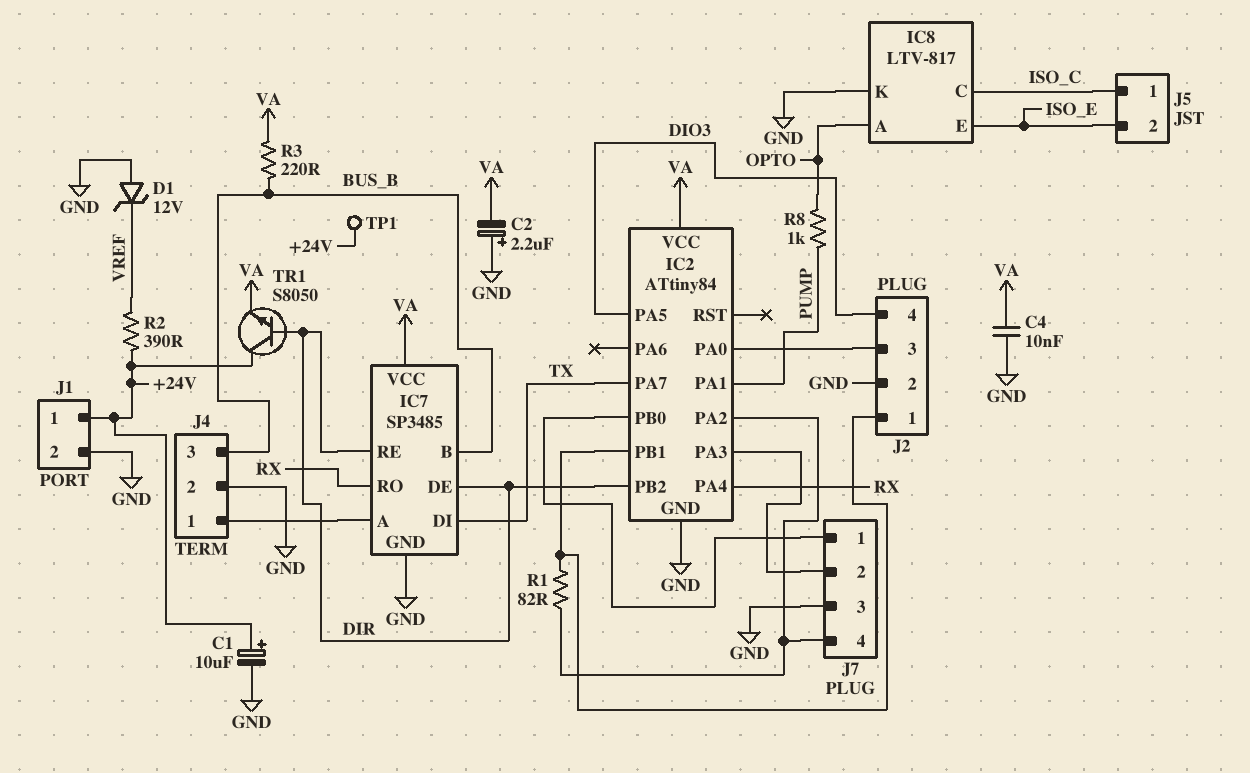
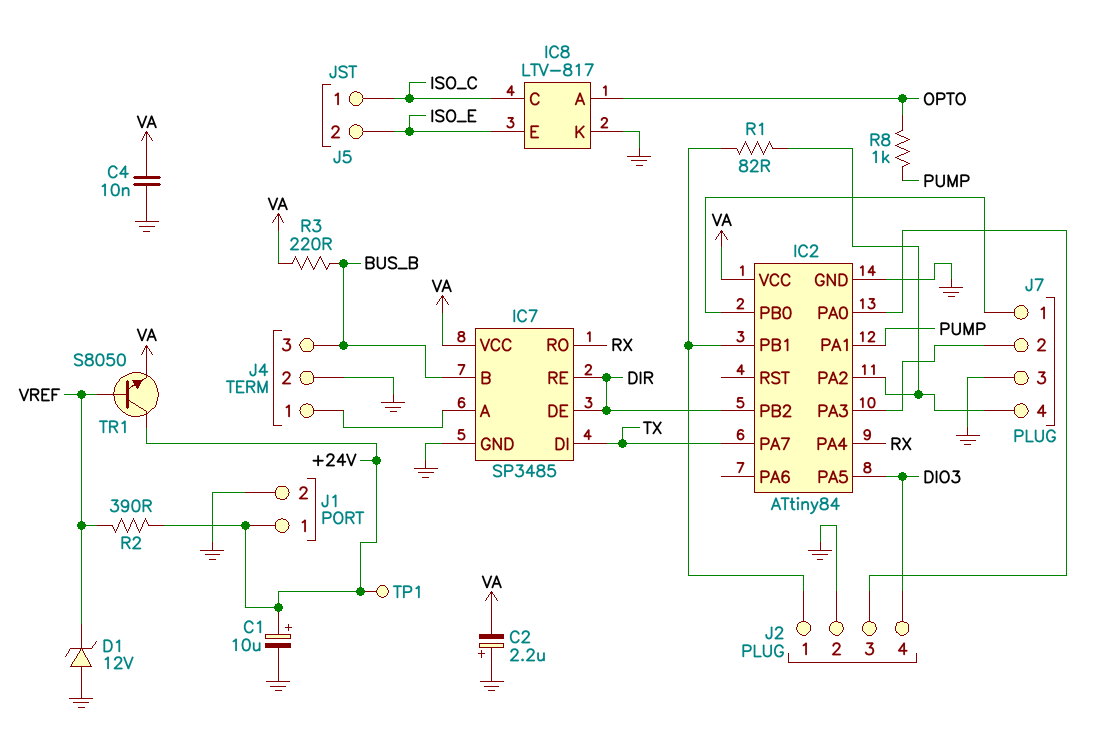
TR1: NPN S8050 (B DIR, C +24V, E VA) -> NPN S8050 (B VREF, C +24V, E VA)

